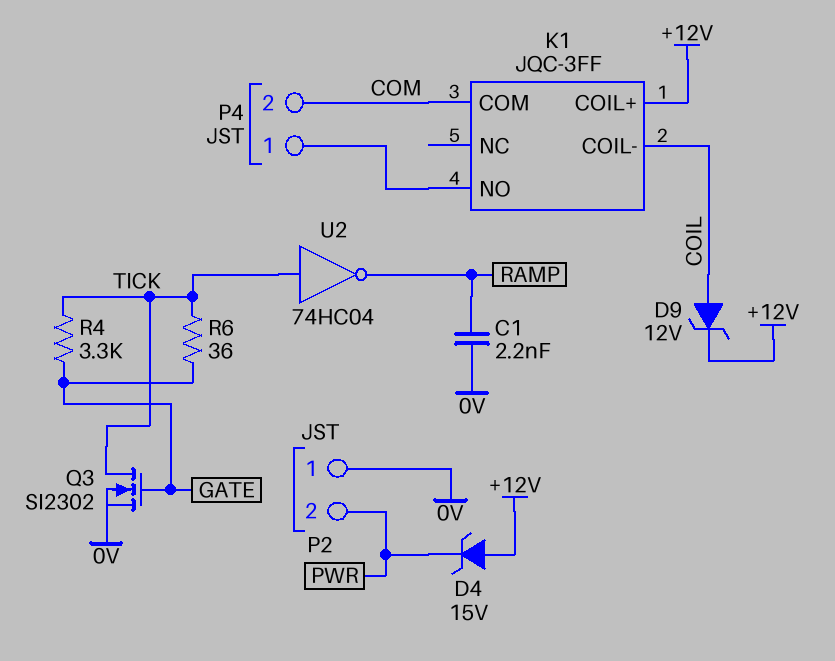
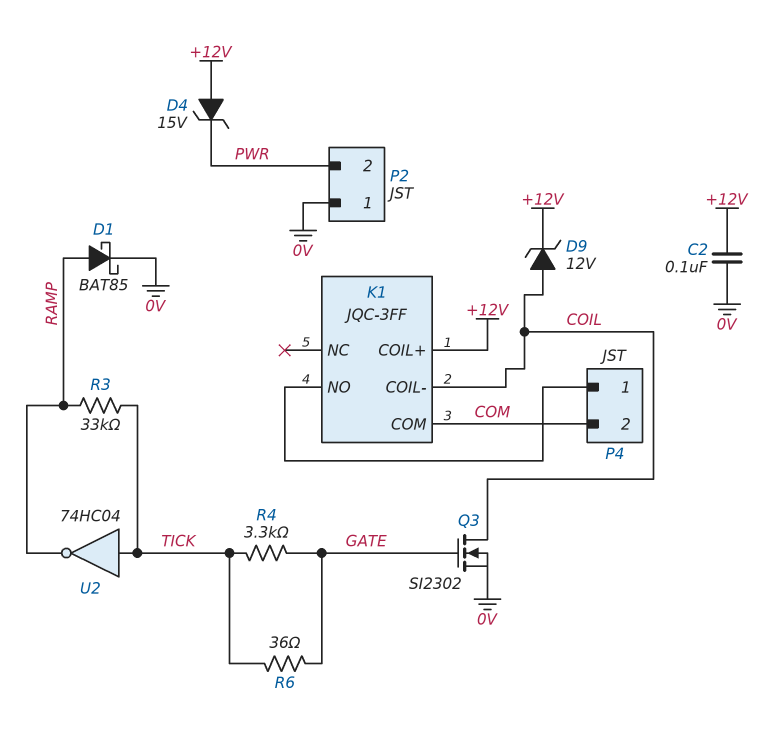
C1: 2.2nF (0V, RAMP) -> none
C2: none -> 100nF (+12V, 0V)
D1: none -> schottky BAT85 (A RAMP, K 0V)
Q3: NMOS SI2302 (G GATE, D TICK, S 0V) -> NMOS SI2302 (G GATE, D COIL, S 0V)
R3: none -> 33k (RAMP, TICK)

